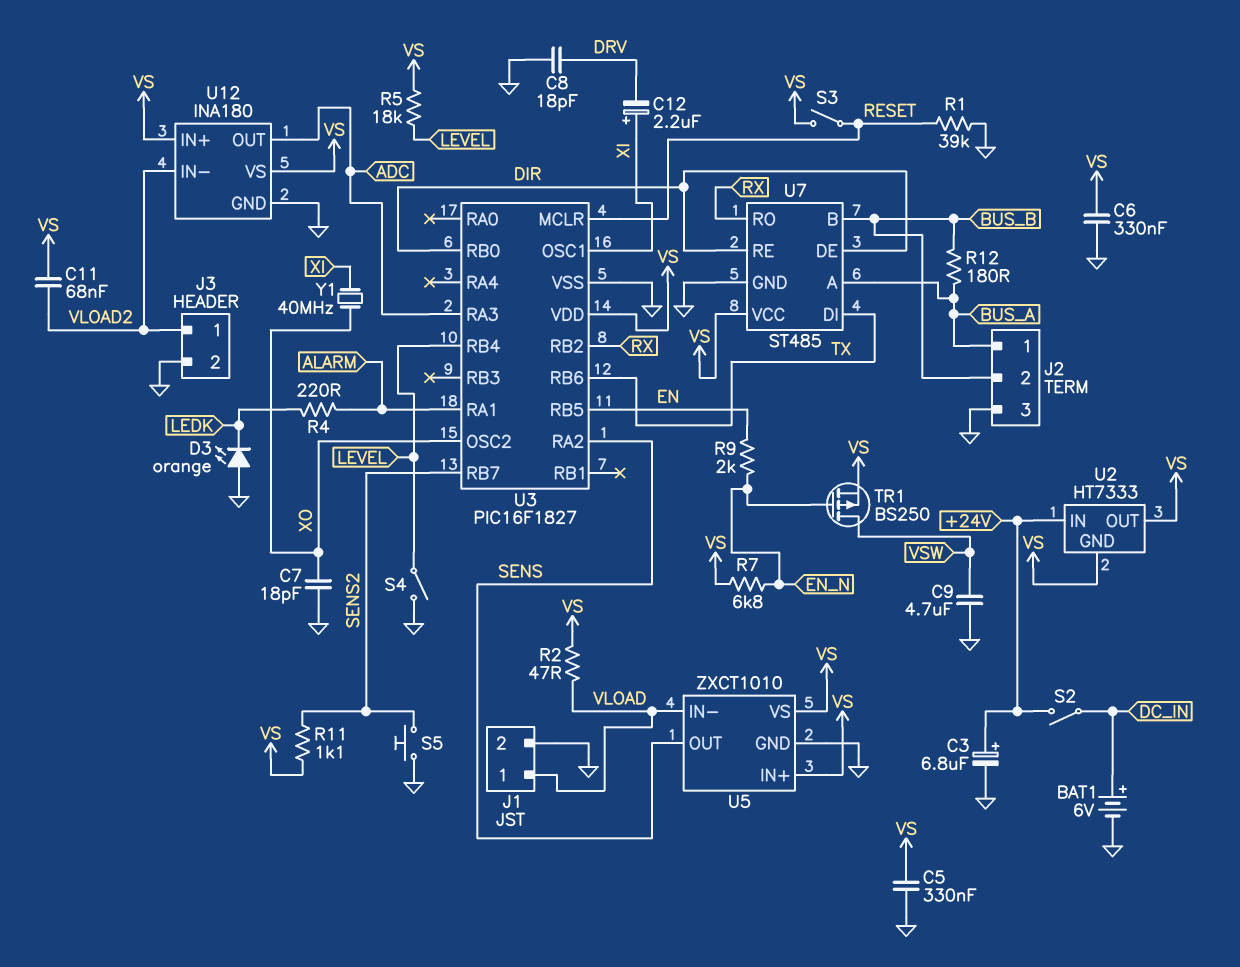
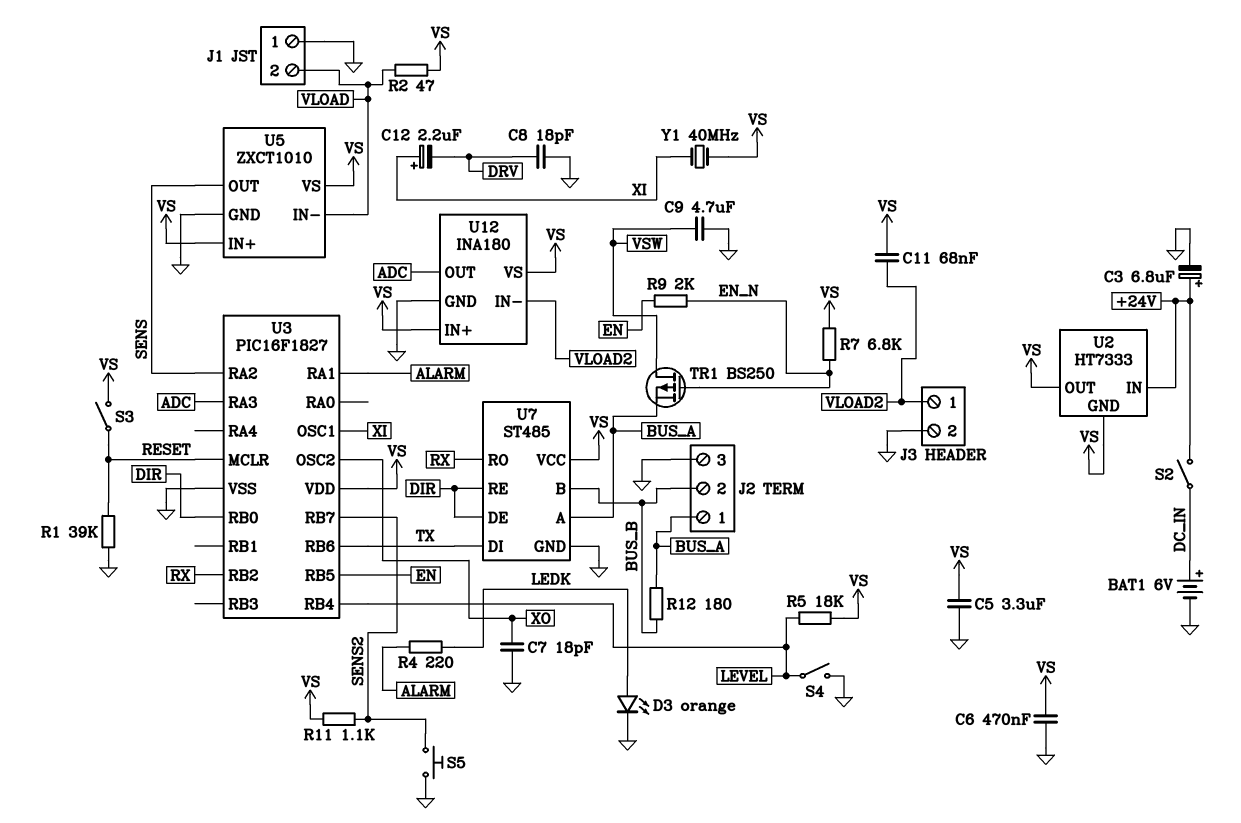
C5: 330nF (GND, VS) -> 3.3uF (GND, VS)
C6: 330nF (GND, VS) -> 470nF (GND, VS)
D3: LED orange (A GND, K LEDK) -> LED orange (A LEDK, K GND)
J1 pin 1: VLOAD -> GND
J1 pin 2: GND -> VLOAD
TR1: PMOS BS250 (G EN_N, D VSW, S VS) -> PMOS BS250 (G EN_N, D VSW, S BUS_A)
Y1: 40MHz (XI, XO) -> 40MHz (VS, XI)

